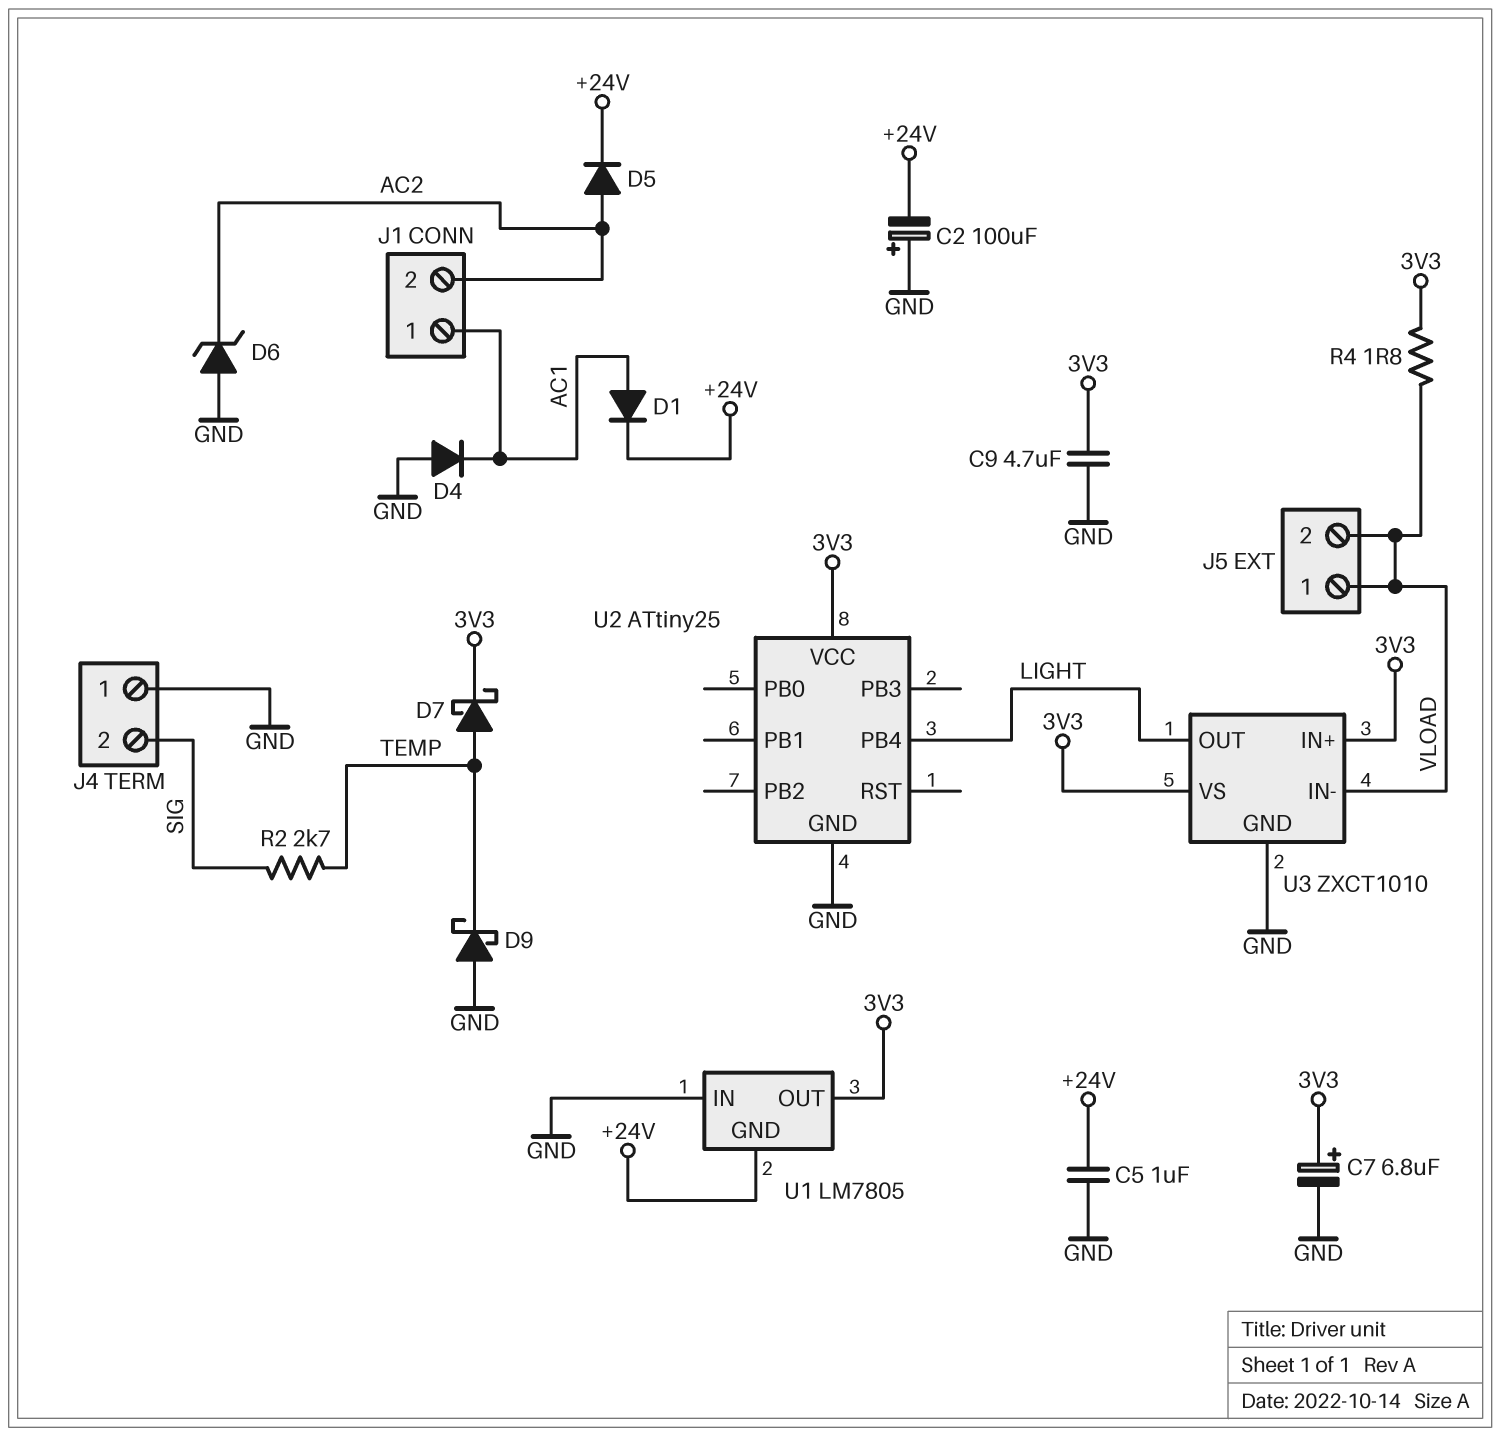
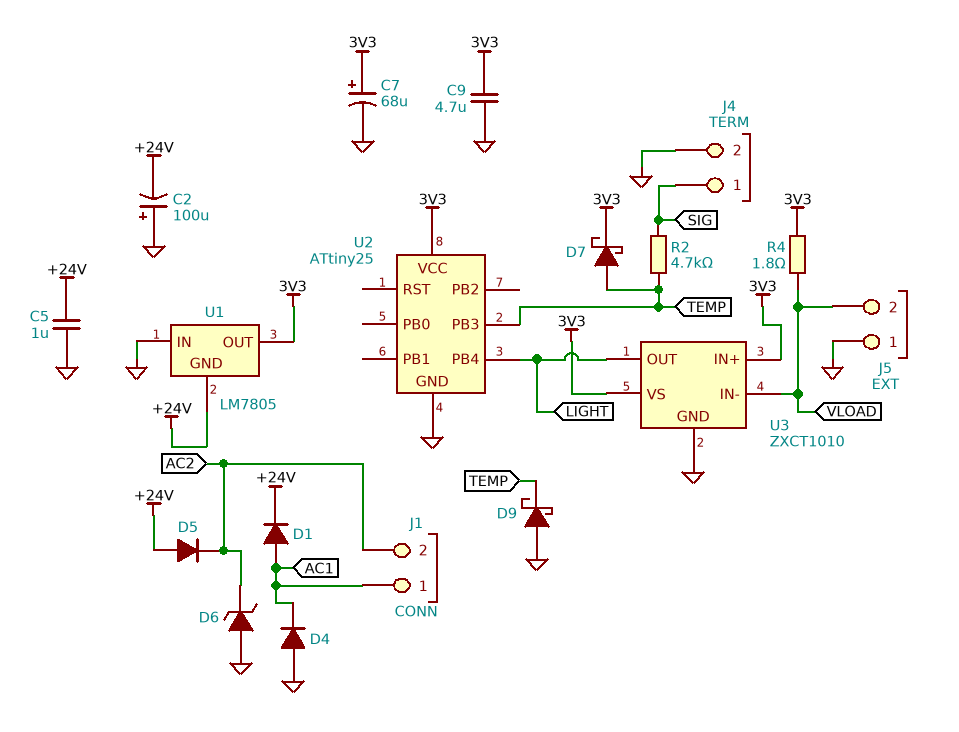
C7: 6.8uF (plus 3V3, minus GND) -> 68uF (plus 3V3, minus GND)
D5: diode (A AC2, K +24V) -> diode (A +24V, K AC2)
J4 pin 1: GND -> SIG
J4 pin 2: SIG -> GND
J5 pin 1: VLOAD -> GND
R2: 2.7k (SIG, TEMP) -> 4.7k (SIG, TEMP)
U2 pin PB3: none -> TEMP

